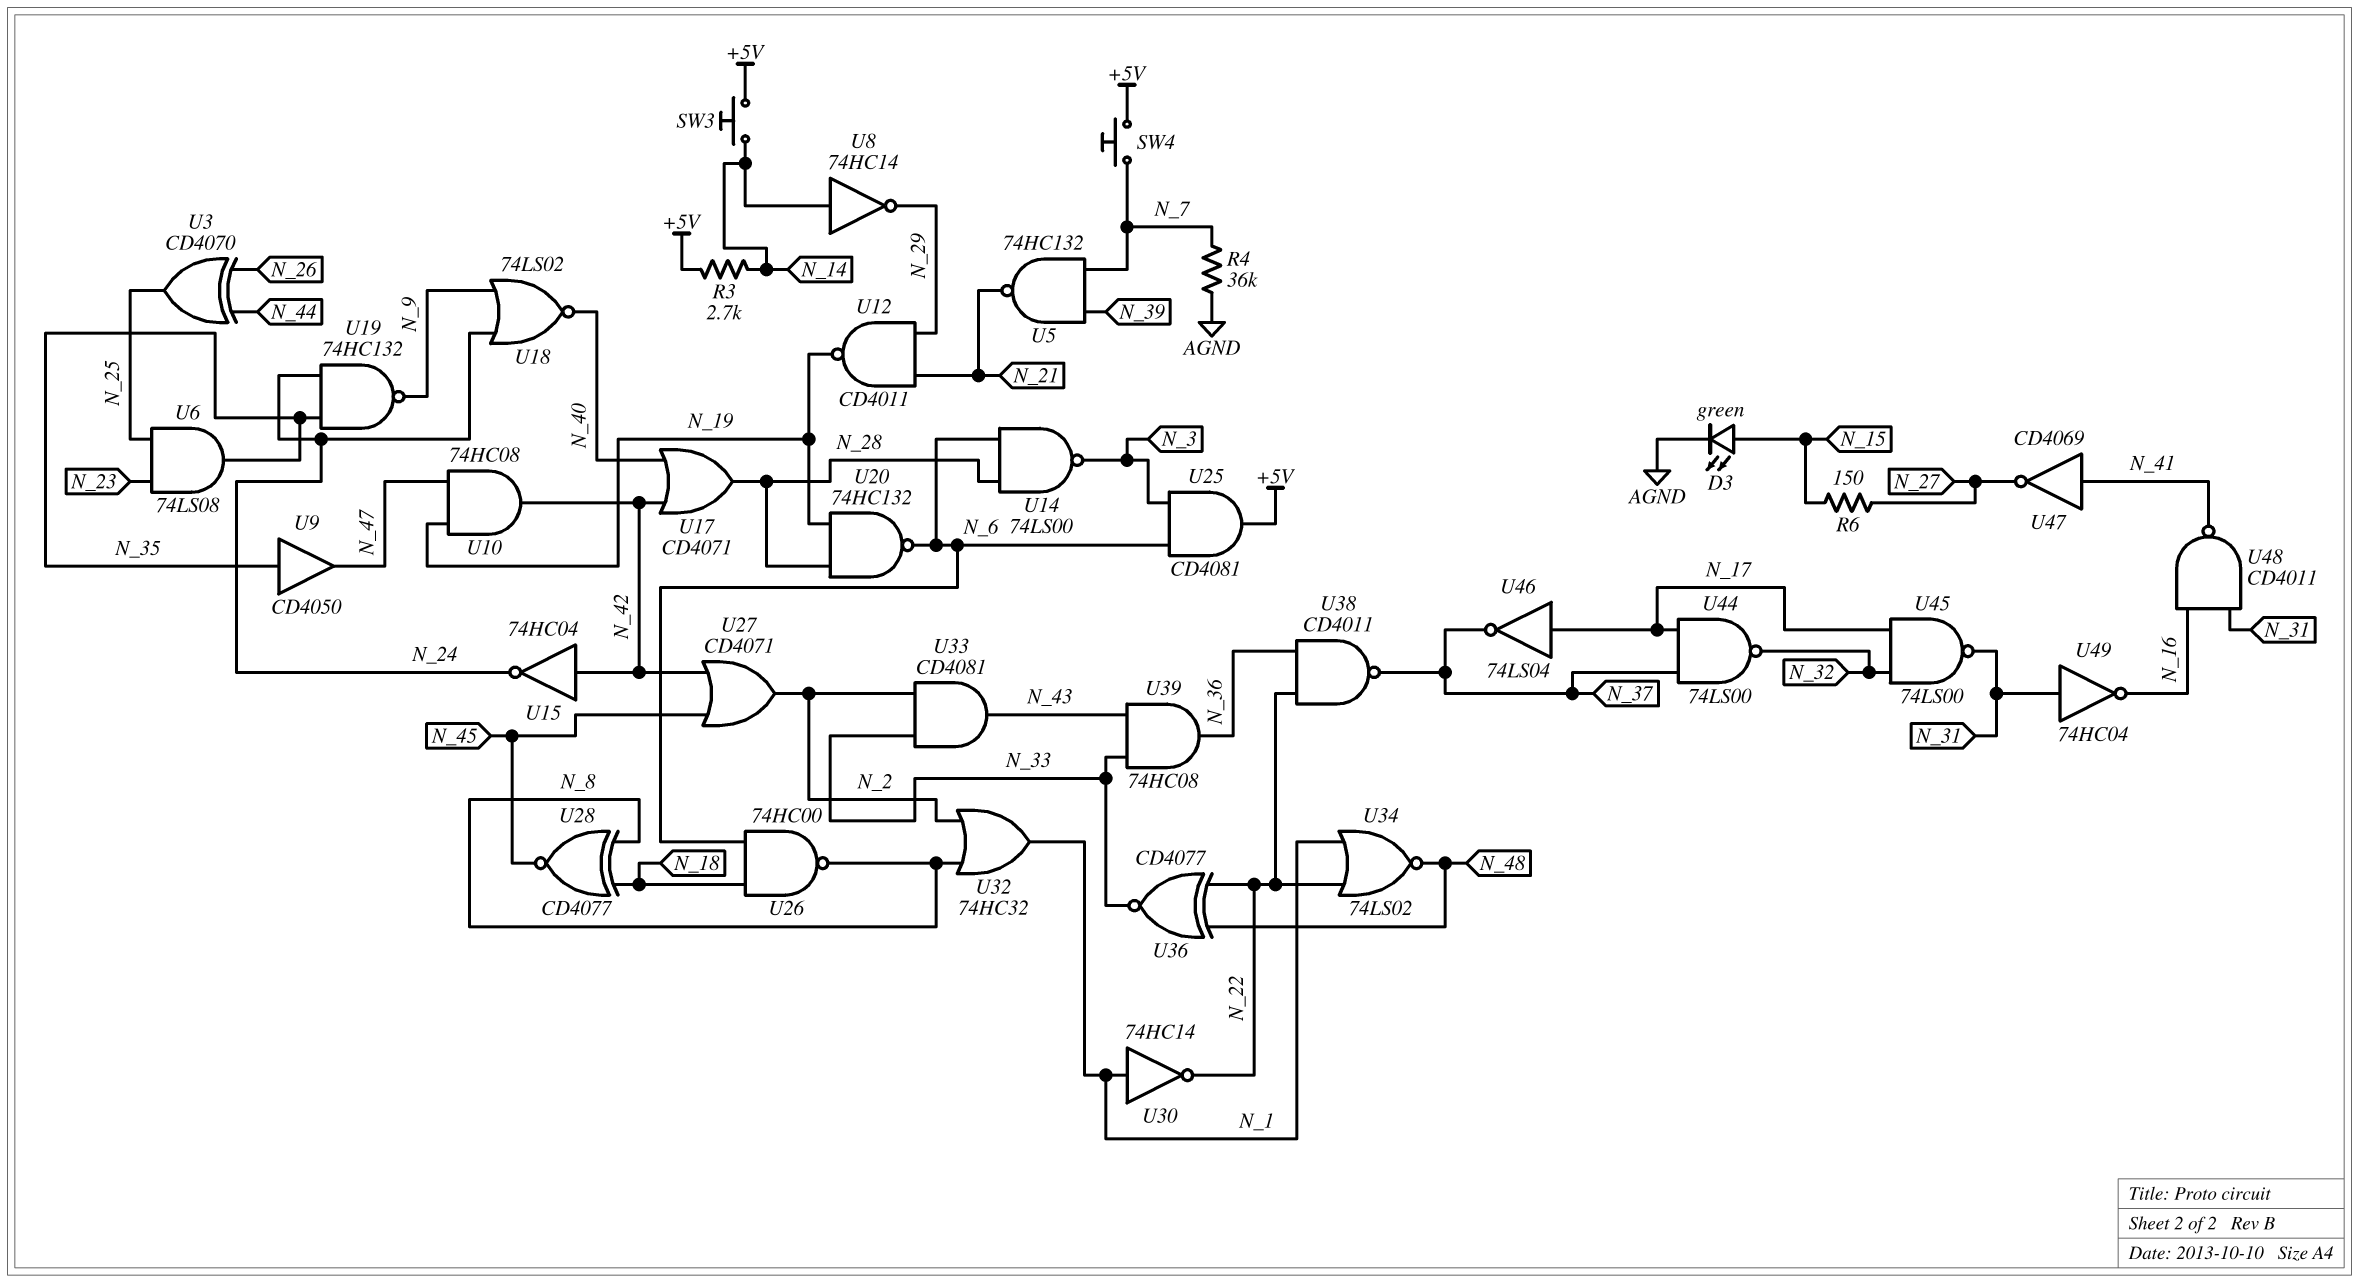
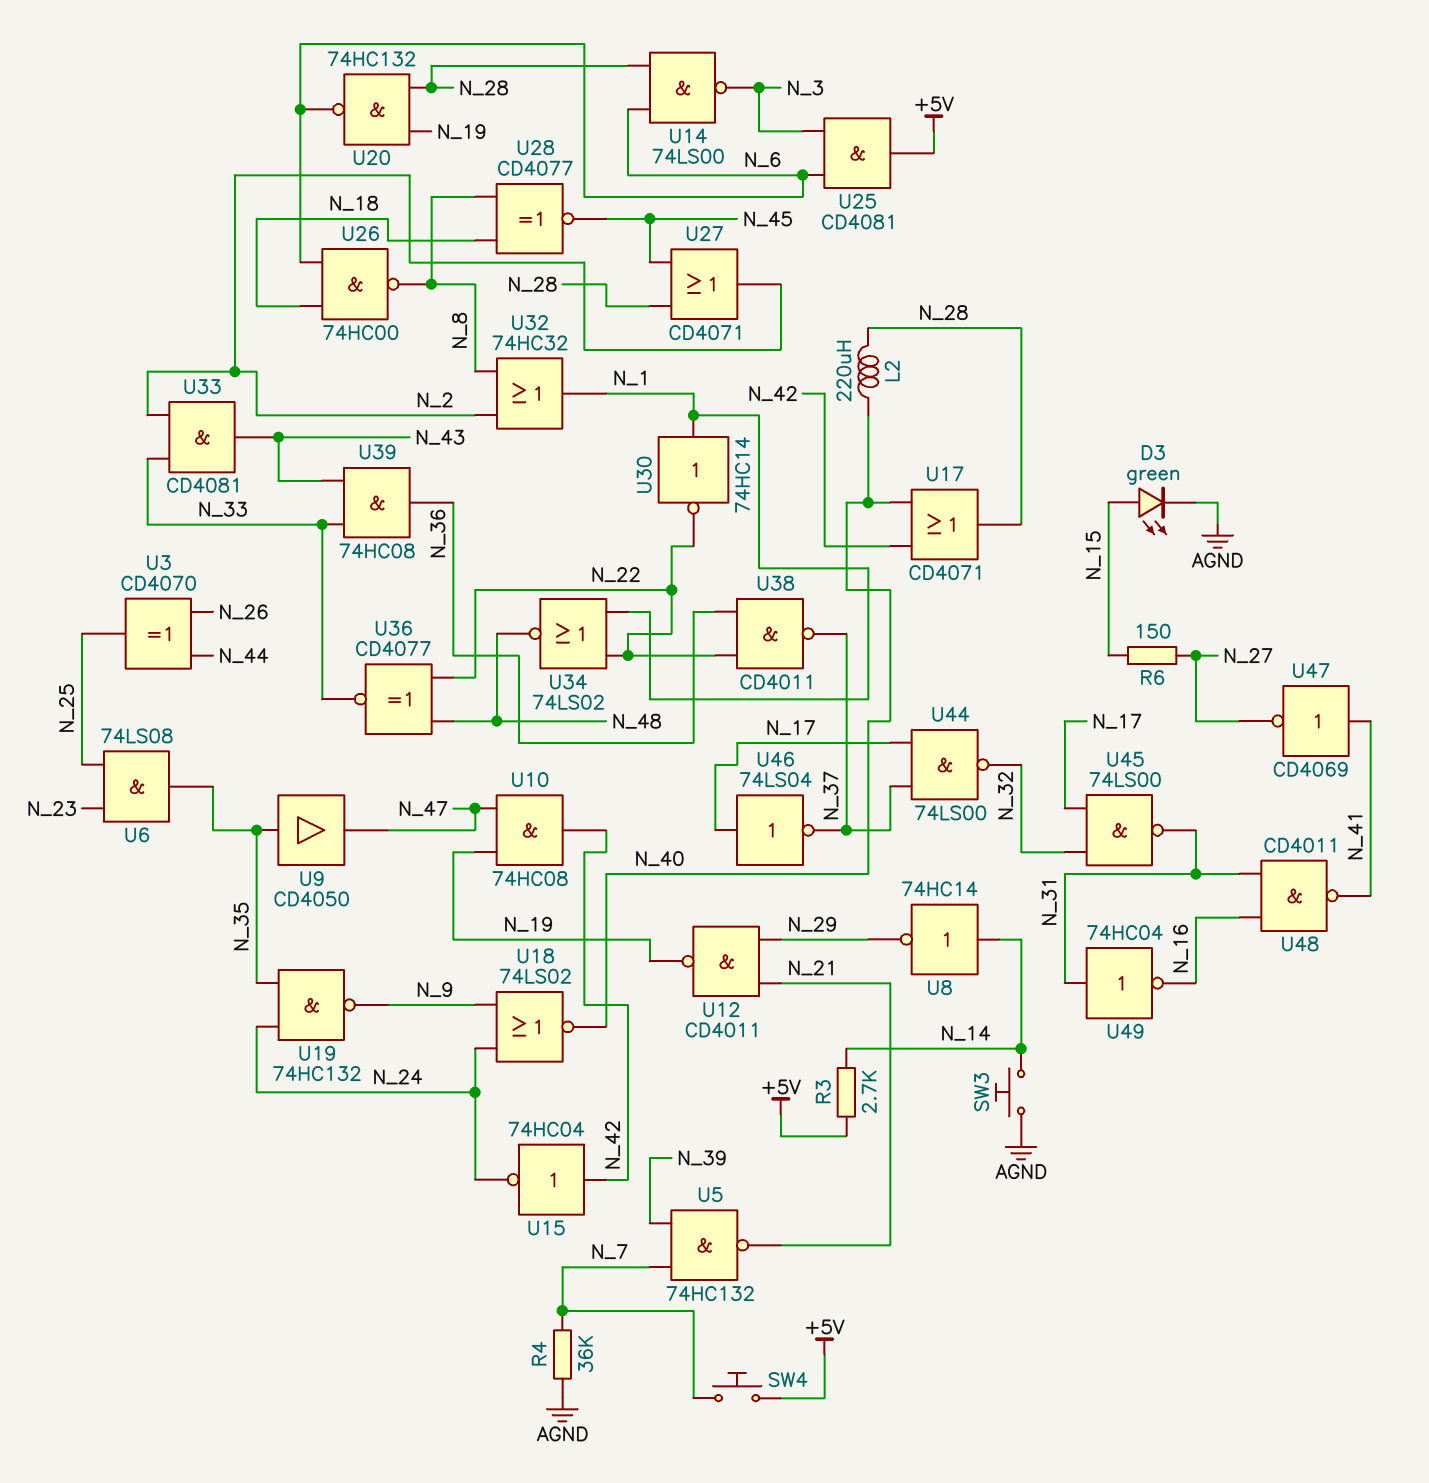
L2: none -> 220uH (N_28, N_40)
SW3: button (+5V, N_14) -> button (AGND, N_14)
U27: OR CD4071 (in N_42, in N_45, out N_2) -> OR CD4071 (in N_28, in N_45, out N_2)

